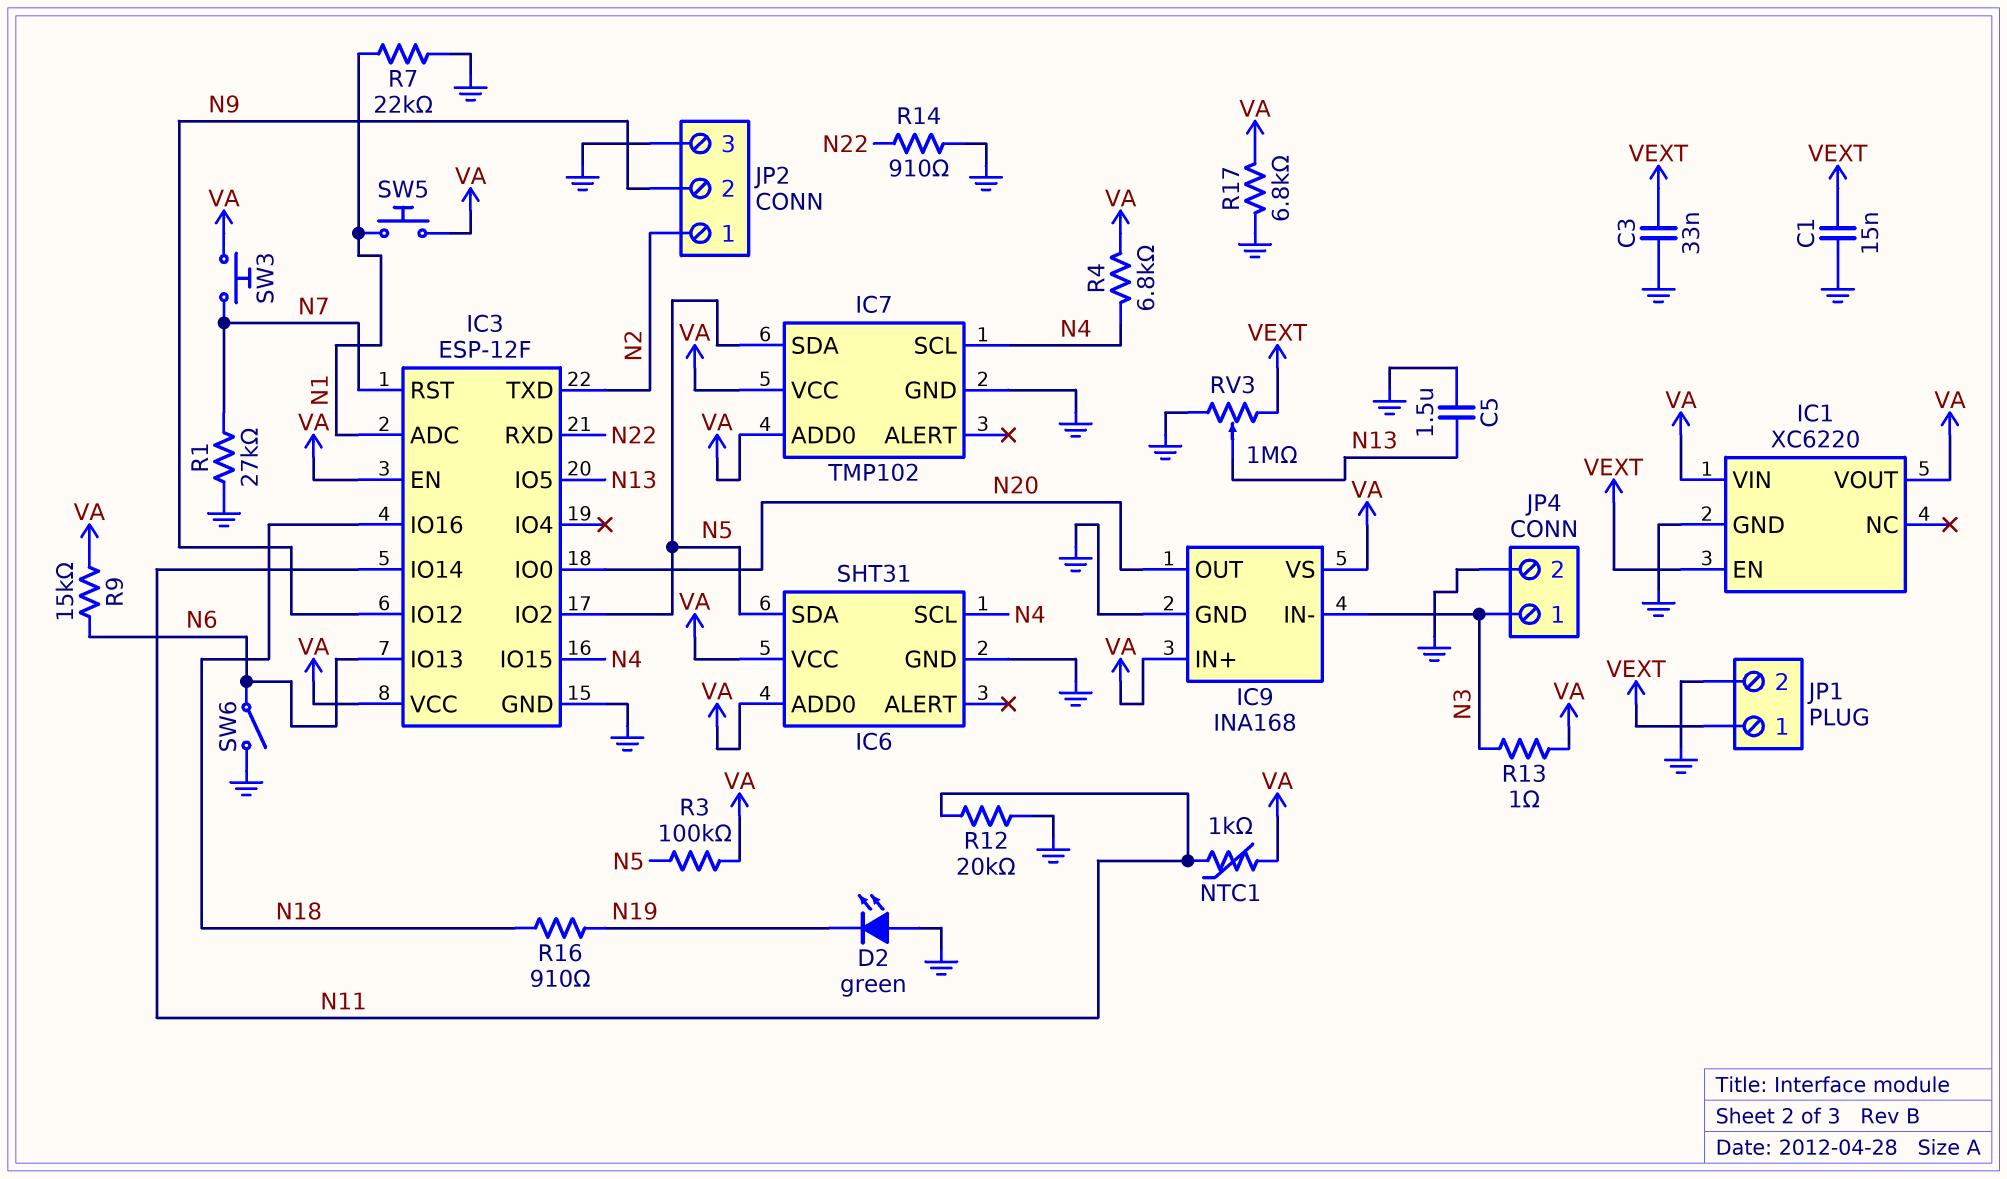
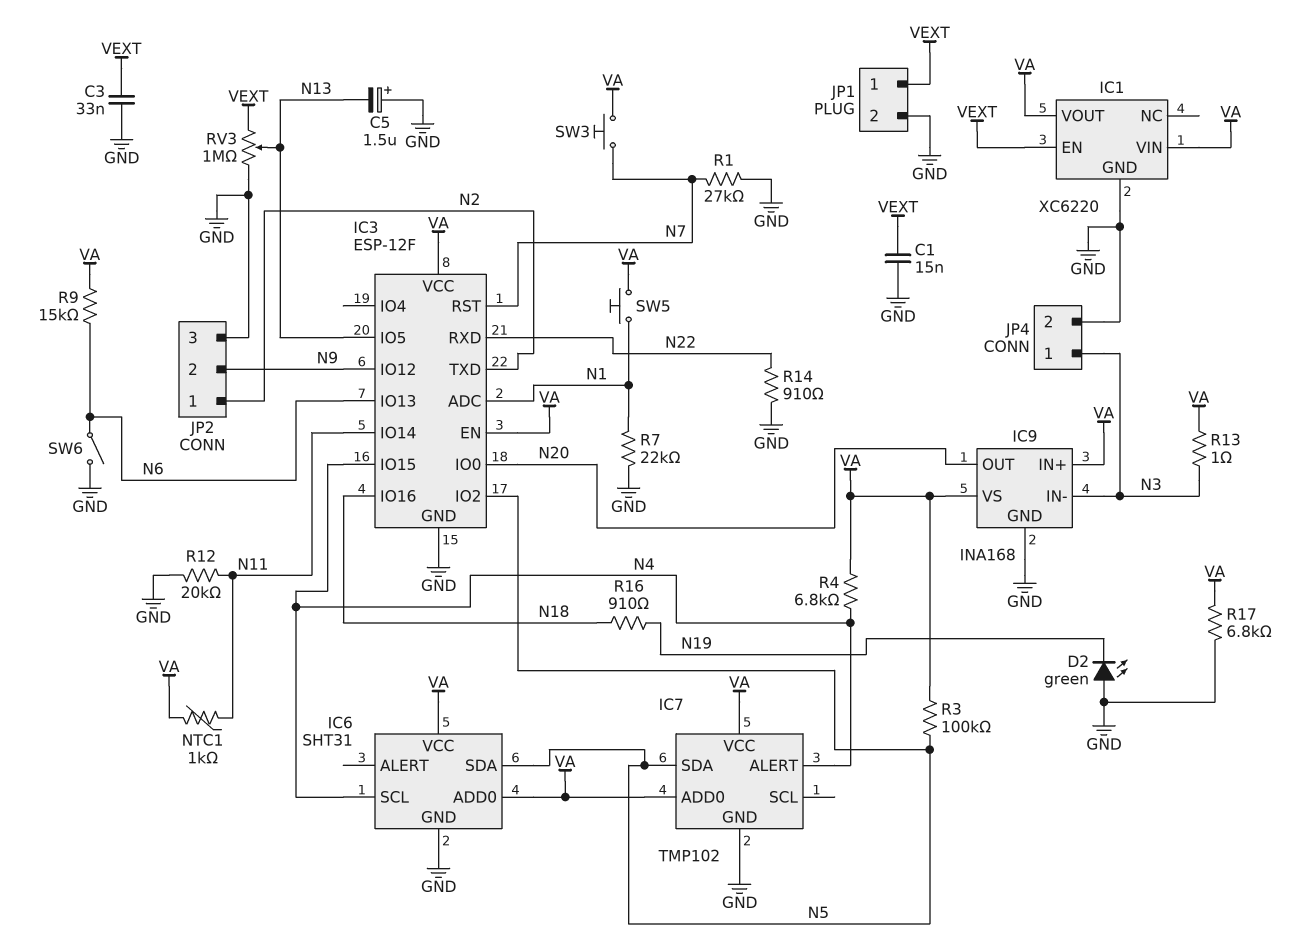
C5: 1.5uF (GND, N13) -> 1.5uF (plus GND, minus N13)
IC7 pin ALERT: none -> N4
IC7 pin SCL: N4 -> none

